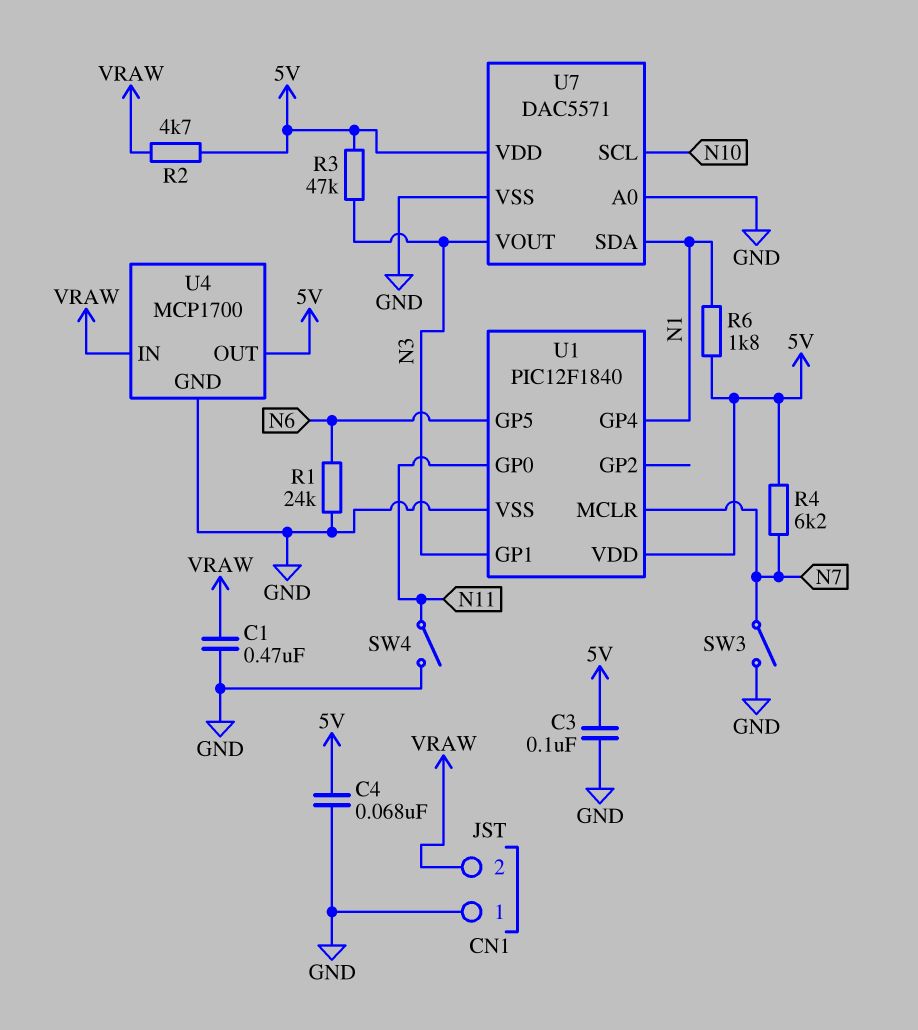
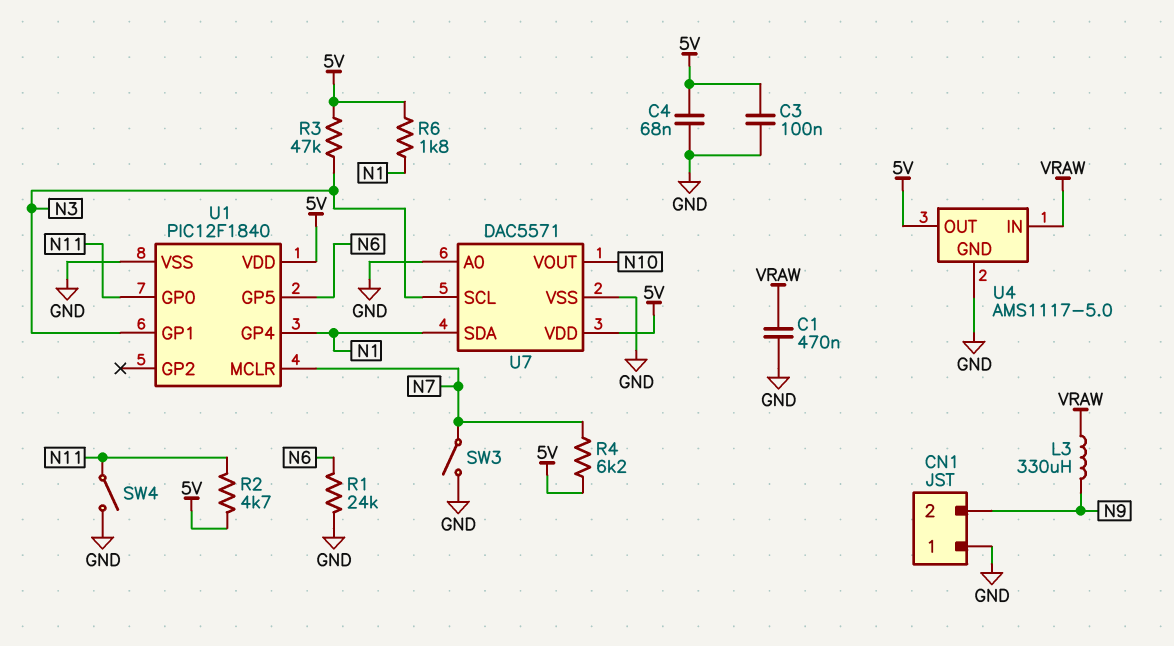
CN1 pin 2: VRAW -> N9
L3: none -> 330uH (N9, VRAW)
R2: 4.7k (5V, VRAW) -> 4.7k (5V, N11)
U4: MCP1700 -> AMS1117-5.0
U7 pin SCL: N10 -> N3
U7 pin VOUT: N3 -> N10

